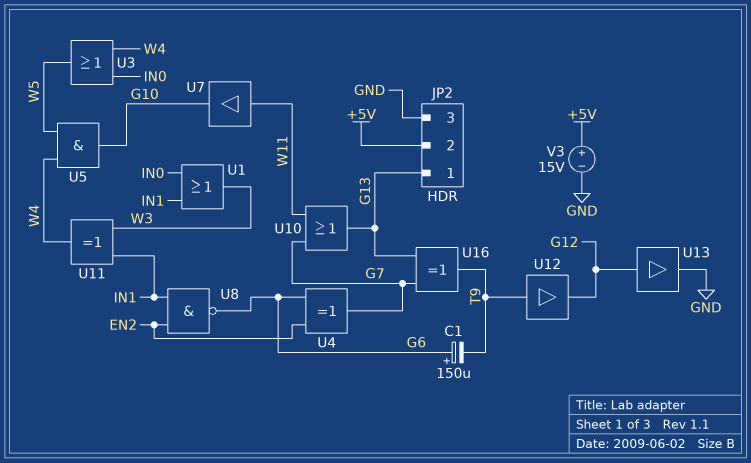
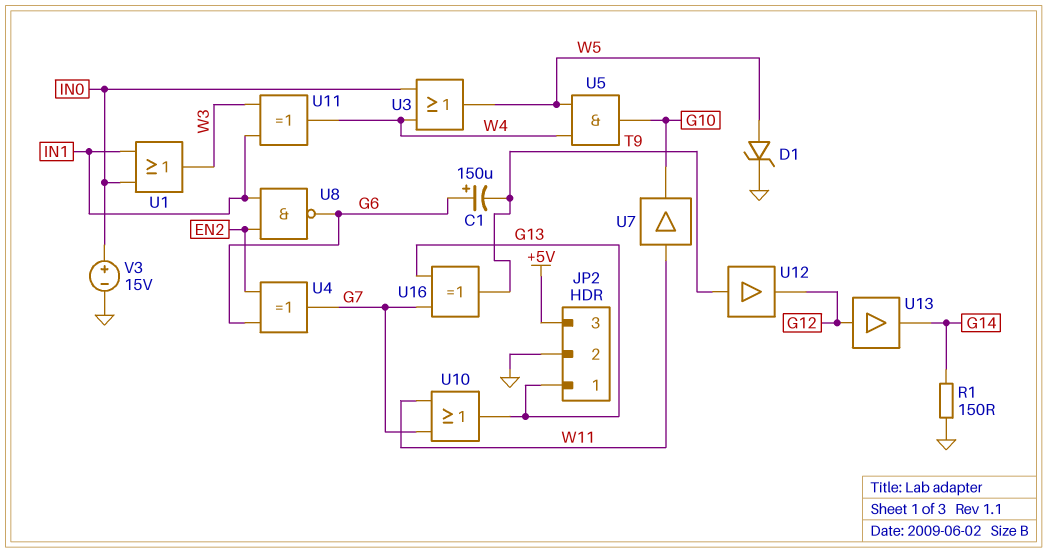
D1: none -> zener (A W5, K GND)
JP2 pin 2: +5V -> GND
JP2 pin 3: GND -> +5V
R1: none -> 150 (G14, GND)
U13: buffer (in G12, out GND) -> buffer (in G12, out G14)
V3: 15V (plus +5V, minus GND) -> 15V (plus IN0, minus GND)

